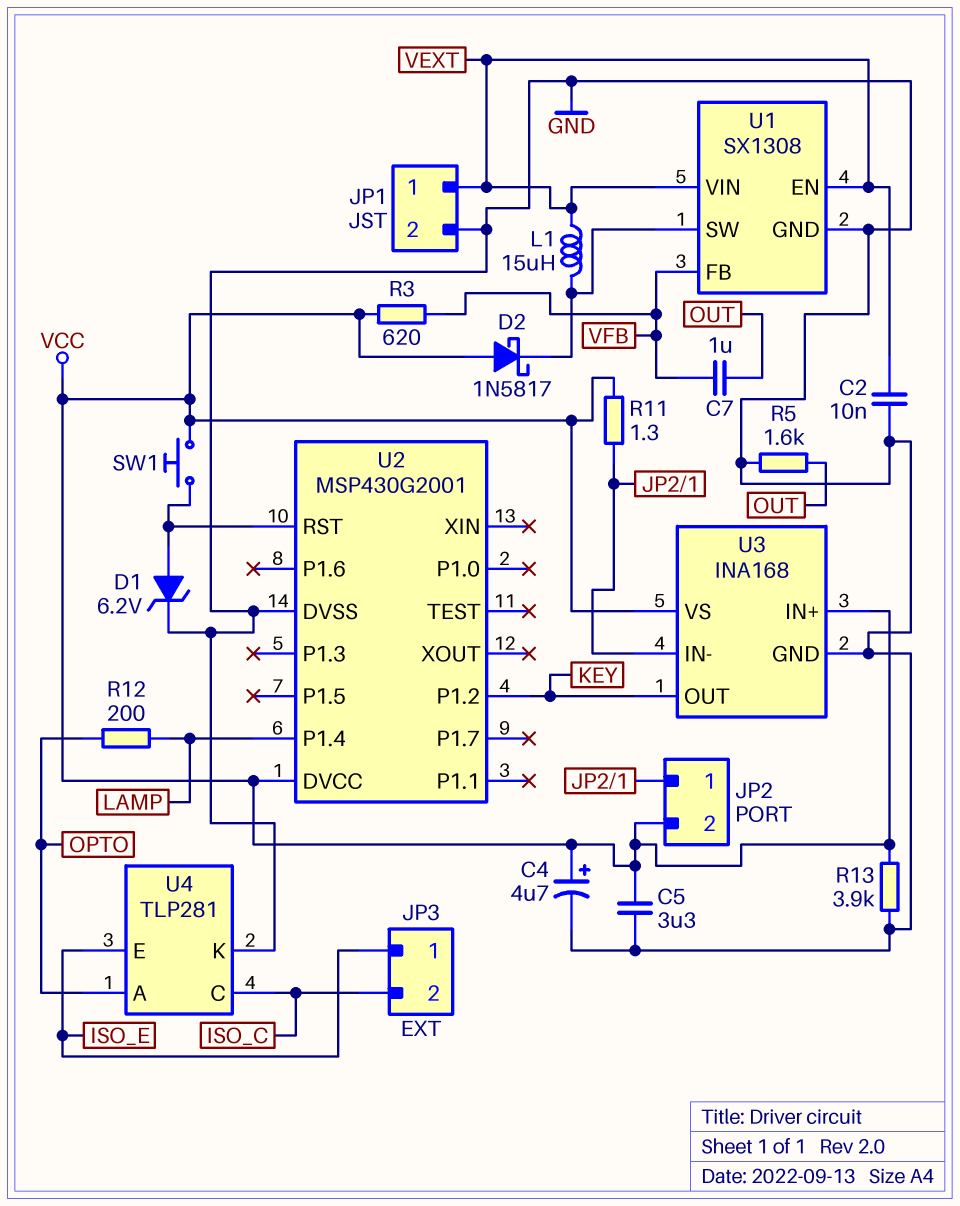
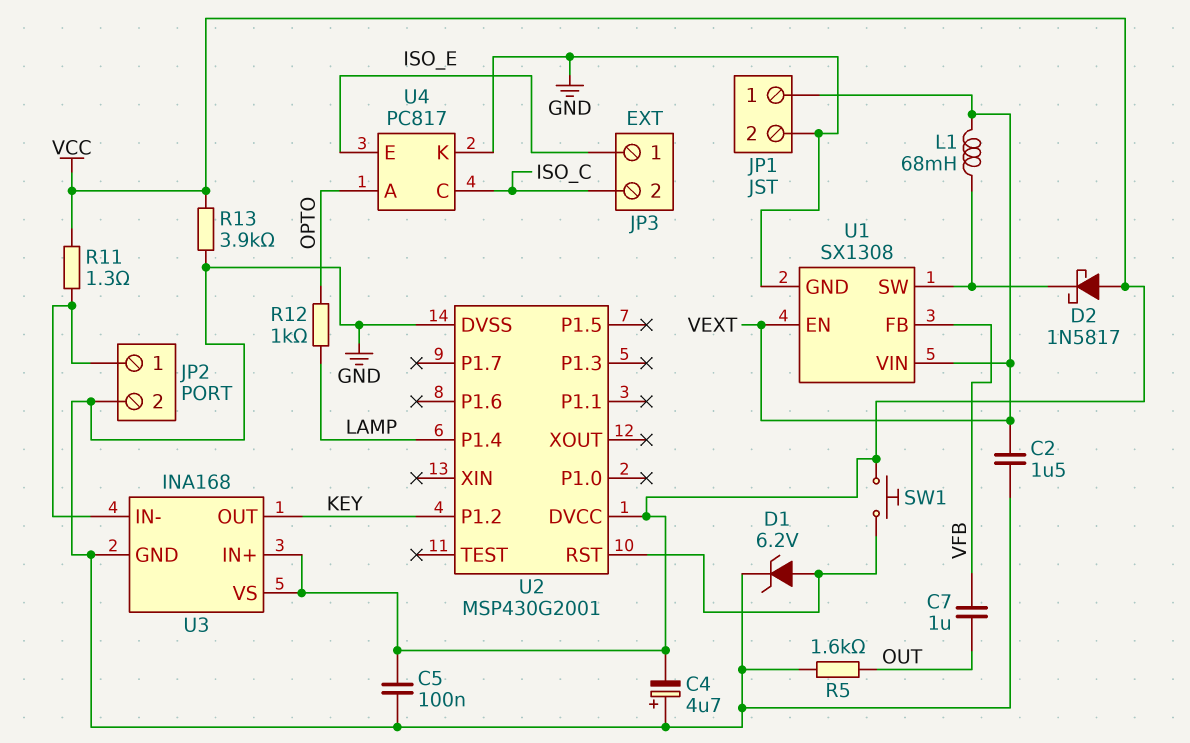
C2: 10nF (GND, VEXT) -> 1.5uF (GND, VEXT)
C4: 4.7uF (plus VCC, minus GND) -> 4.7uF (plus GND, minus VCC)
C5: 3.3uF (GND, VCC) -> 100nF (GND, VCC)
JP2 pin 2: VCC -> GND
L1: 15uH (U1/SW, VEXT) -> 68mH (U1/SW, VEXT)
R3: 620 (VCC, VFB) -> none
R12: 200 (LAMP, OPTO) -> 1k (LAMP, OPTO)
U4: TLP281 -> PC817

